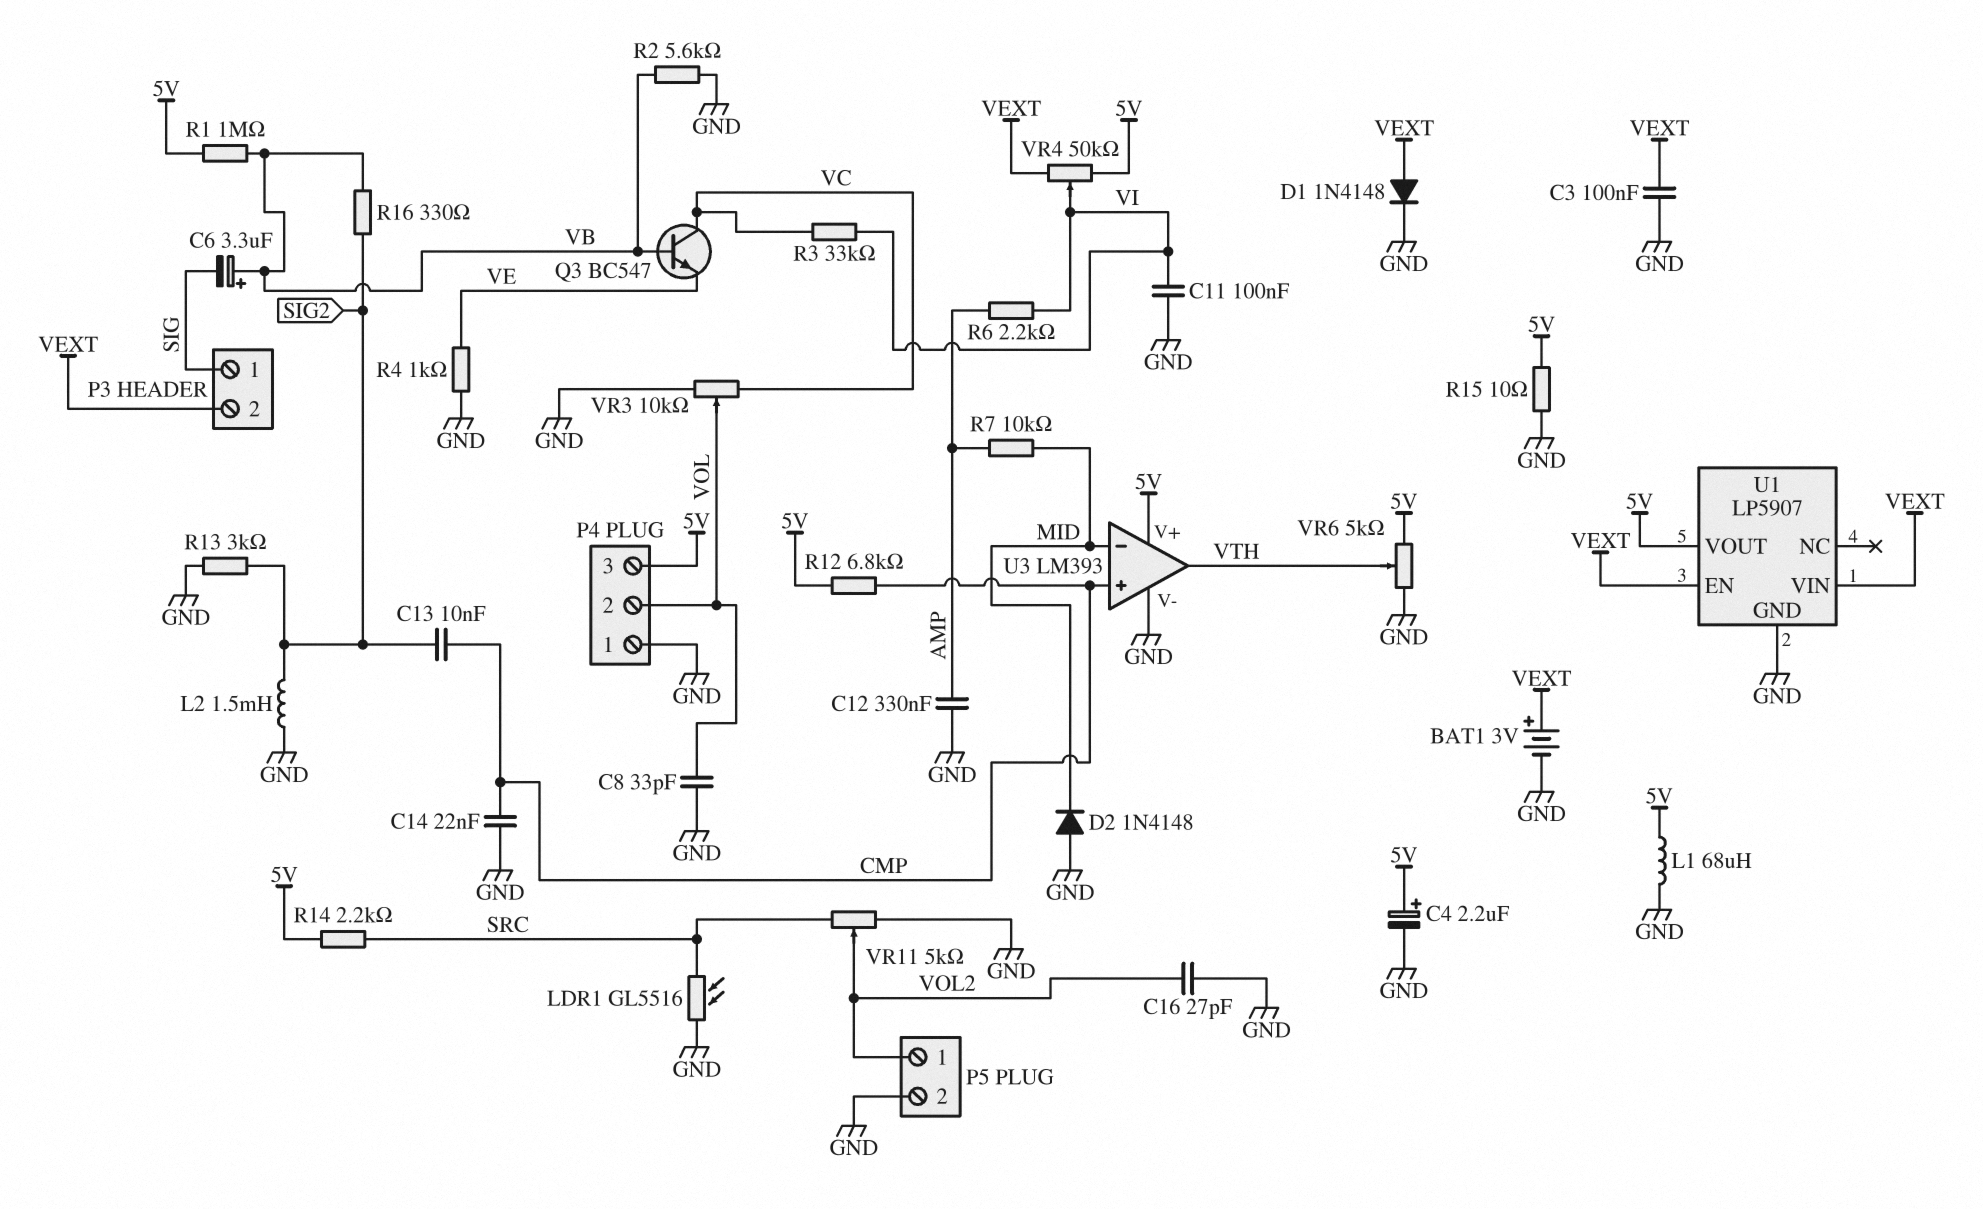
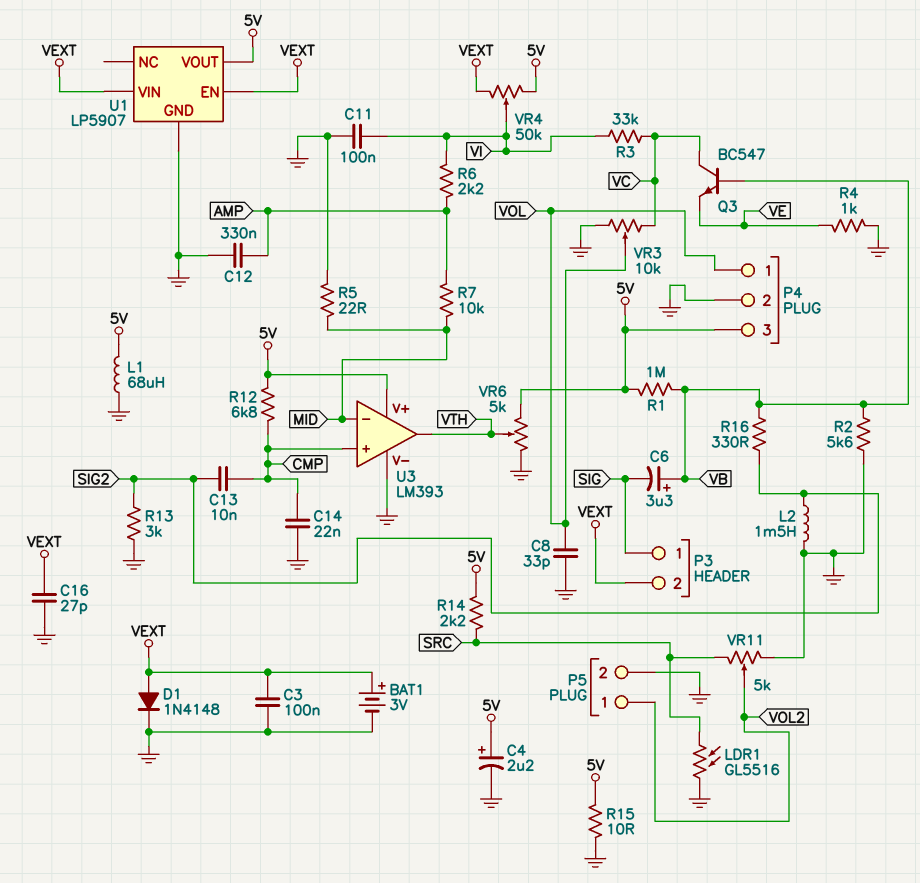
C16: 27pF (GND, VOL2) -> 27pF (GND, VEXT)
D2: diode 1N4148 (A GND, K MID) -> none
P4 pin 1: GND -> VOL
P4 pin 2: VOL -> GND
R5: none -> 22 (GND, MID)

